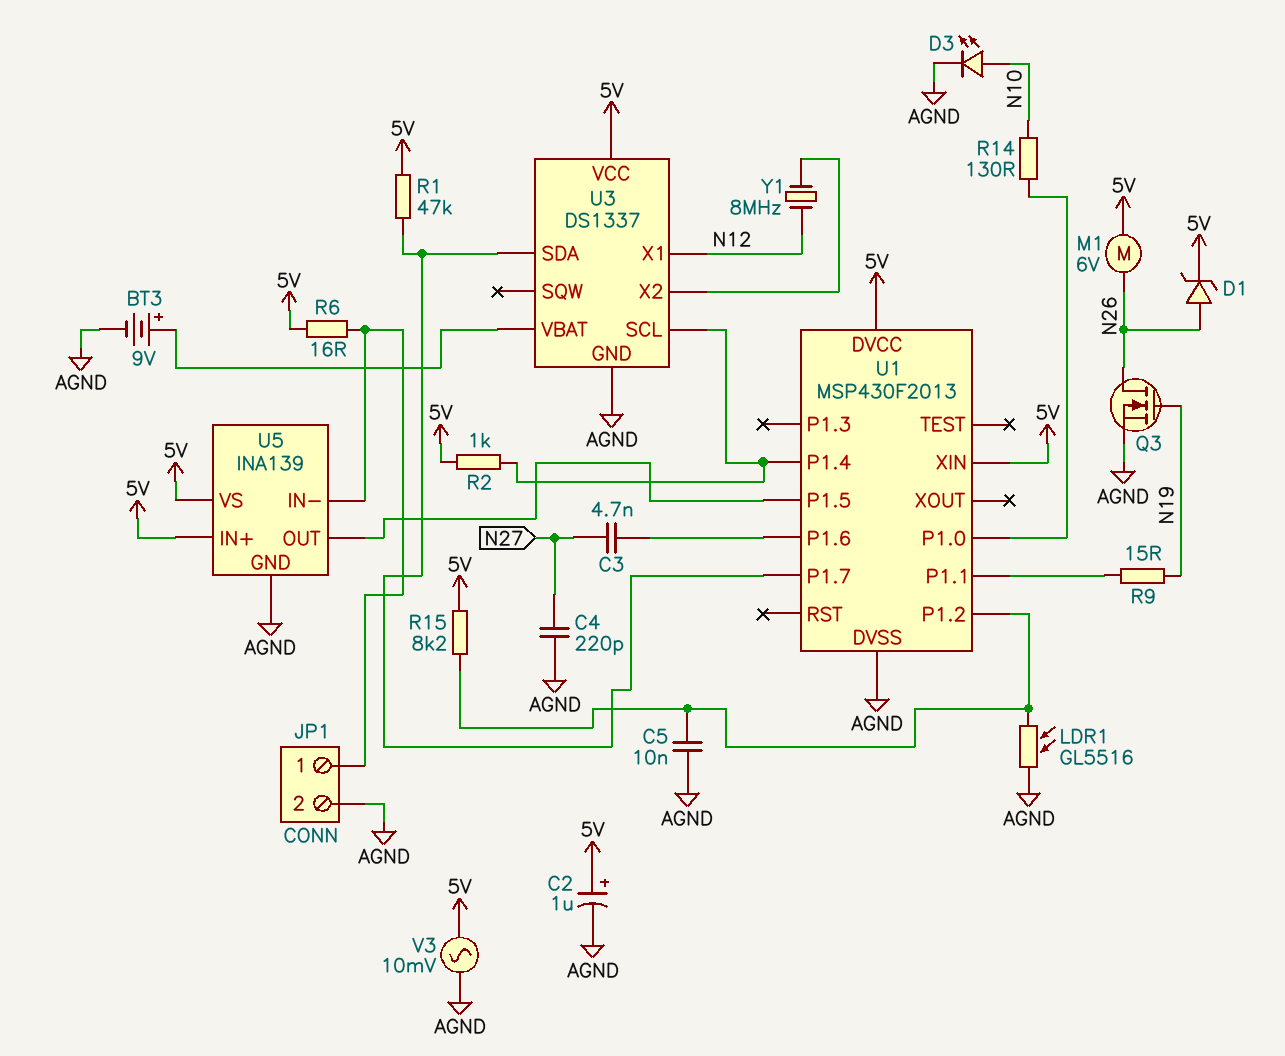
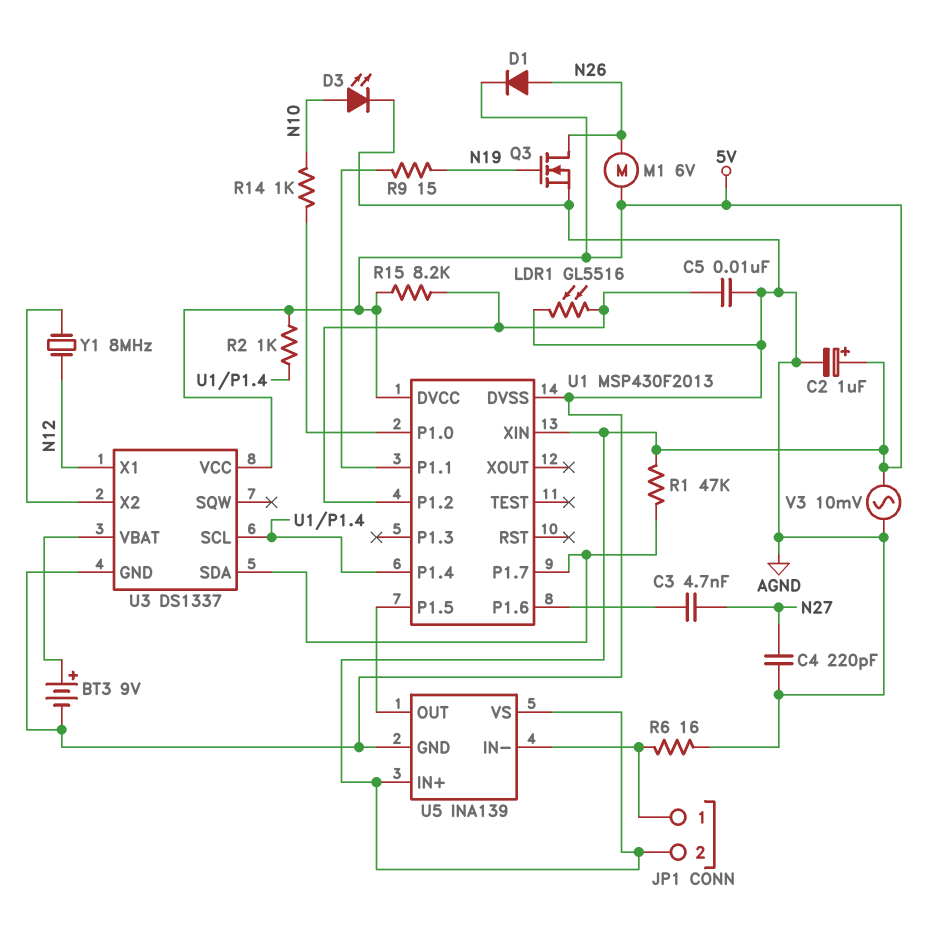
D1: zener (A N26, K 5V) -> diode (A N26, K 5V)
JP1 pin 2: AGND -> 5V
R6: 16 (5V, JP1/1) -> 16 (AGND, JP1/1)
R14: 130 (N10, U1/P1.0) -> 1k (N10, U1/P1.0)

